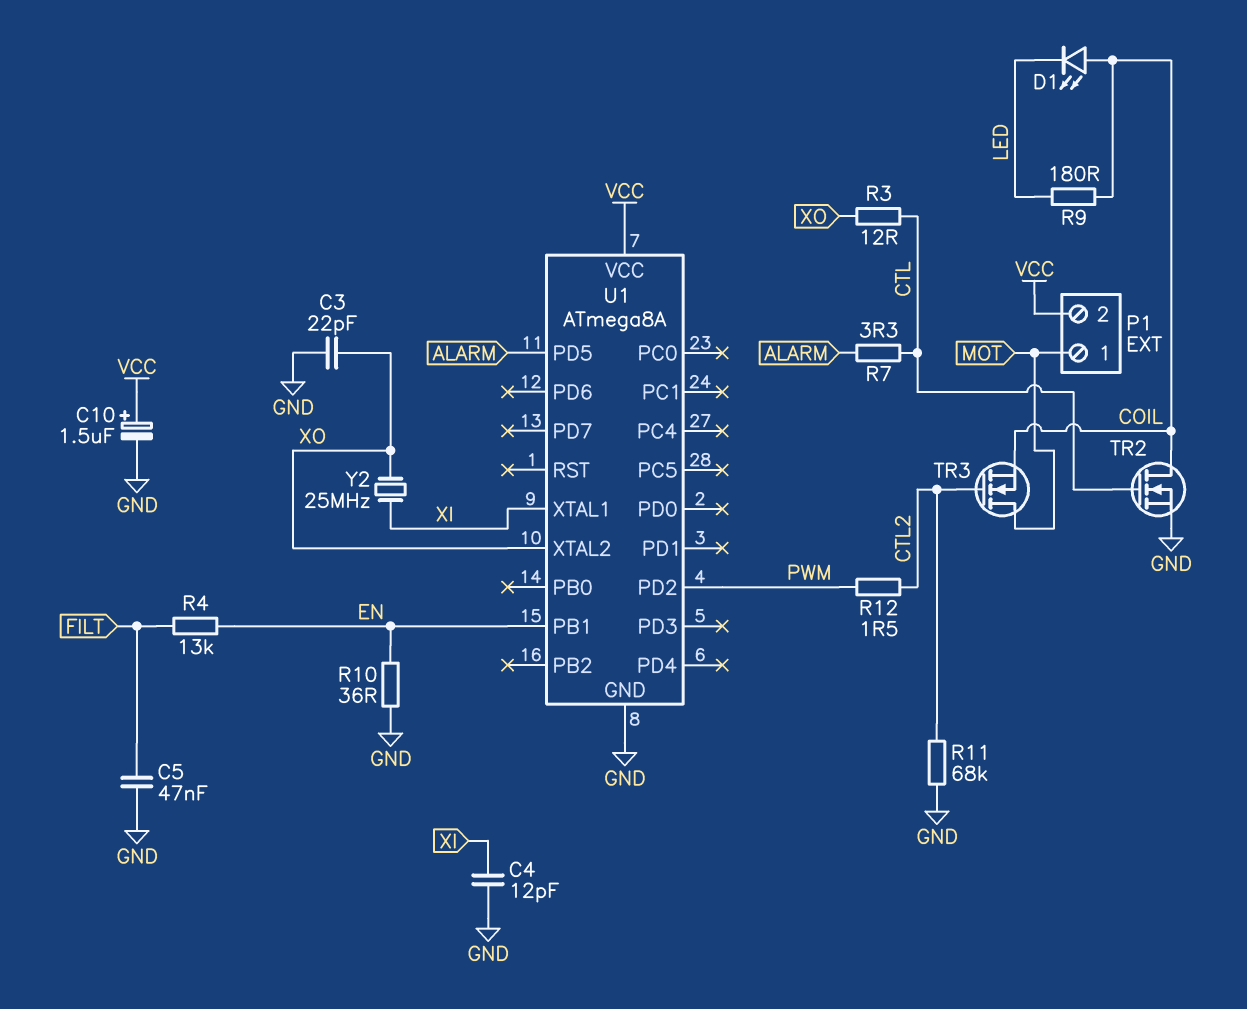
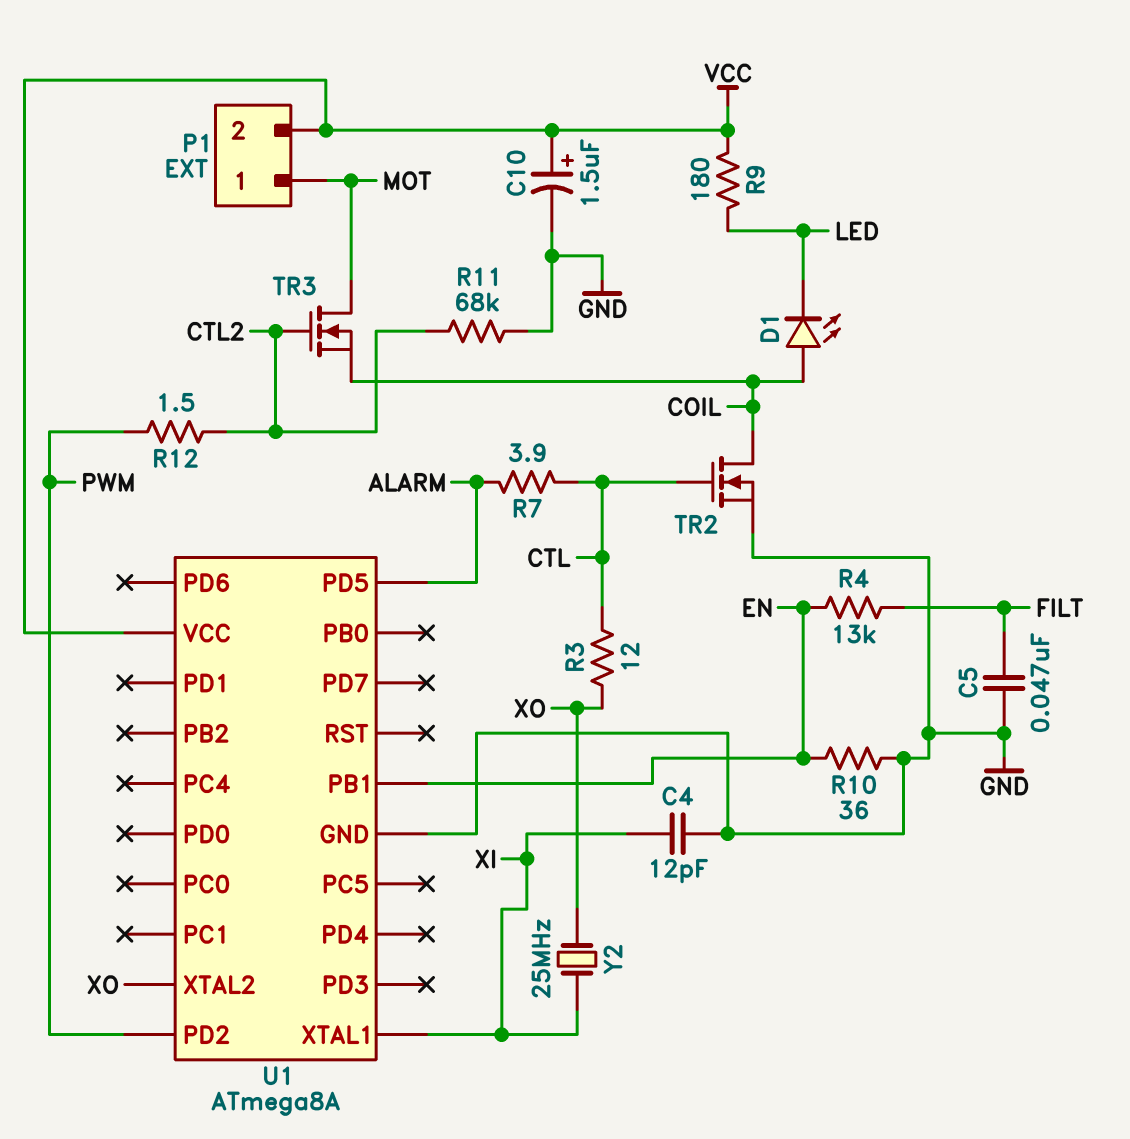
C3: 22pF (GND, XO) -> none
R7: 3.3 (ALARM, CTL) -> 3.9 (ALARM, CTL)
R9: 180 (COIL, LED) -> 180 (LED, VCC)

